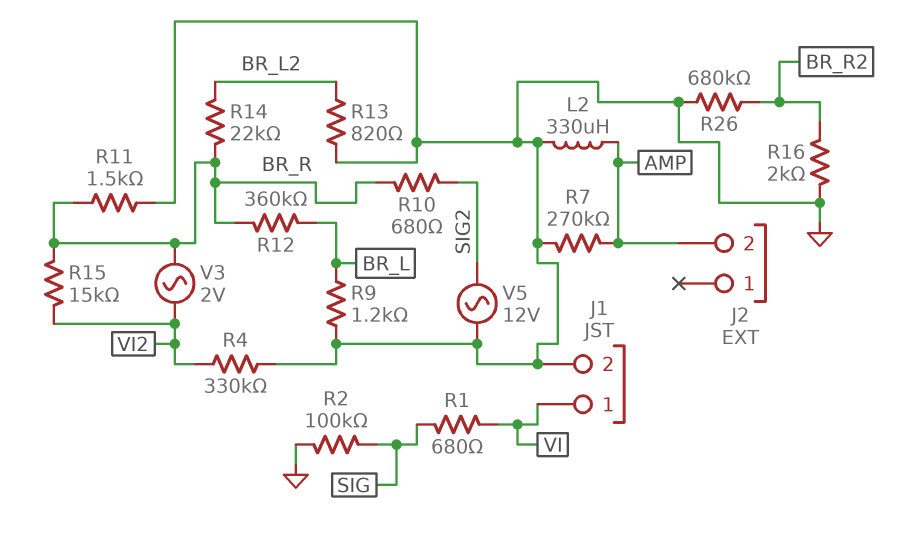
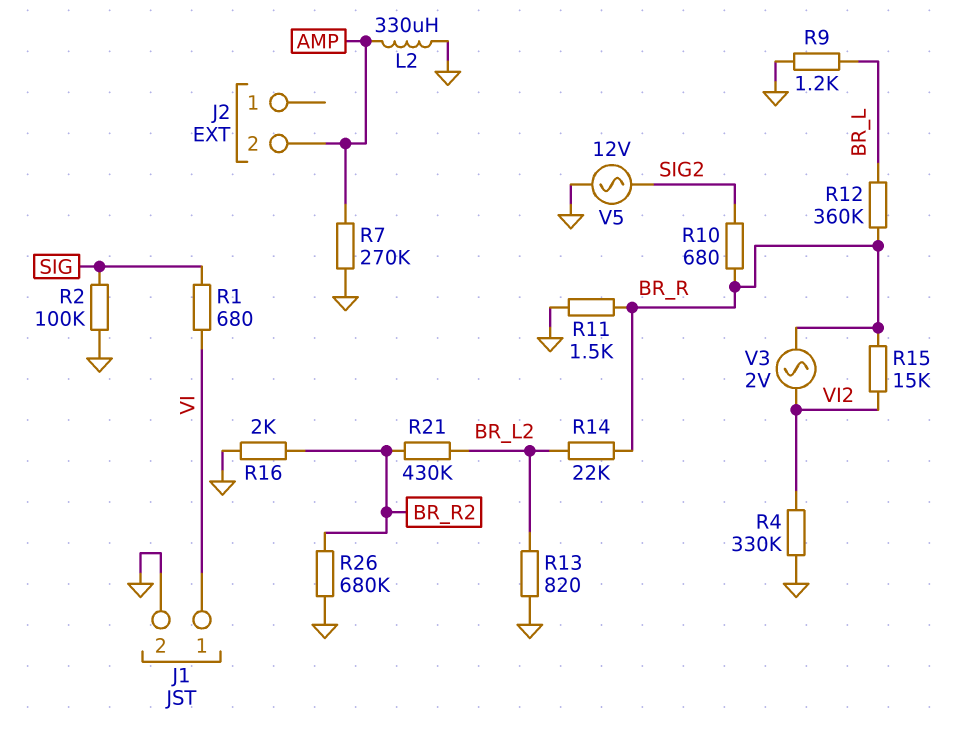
R21: none -> 430k (BR_L2, BR_R2)

